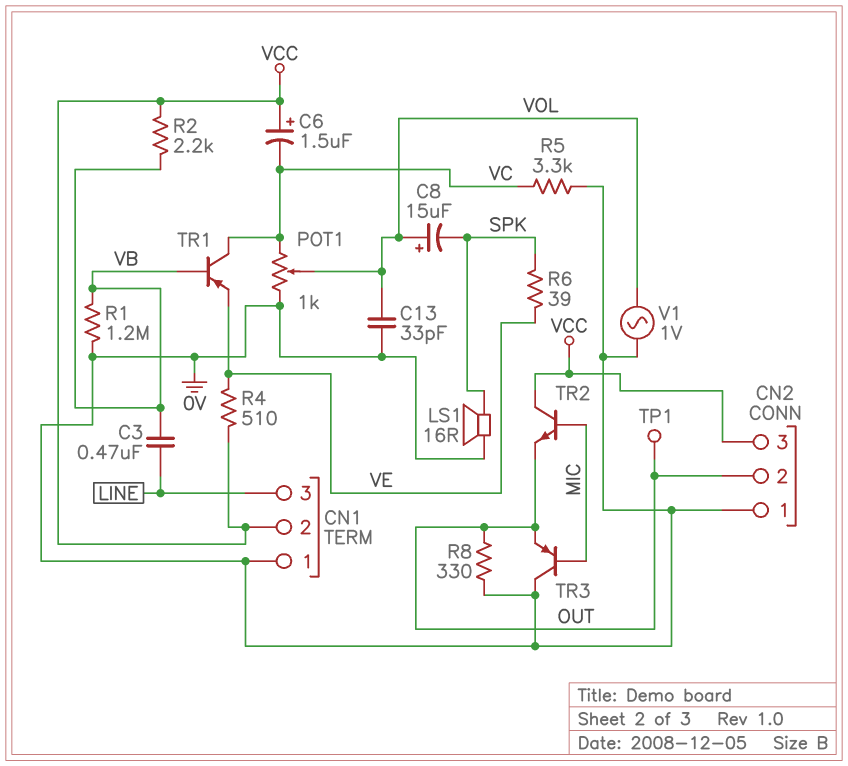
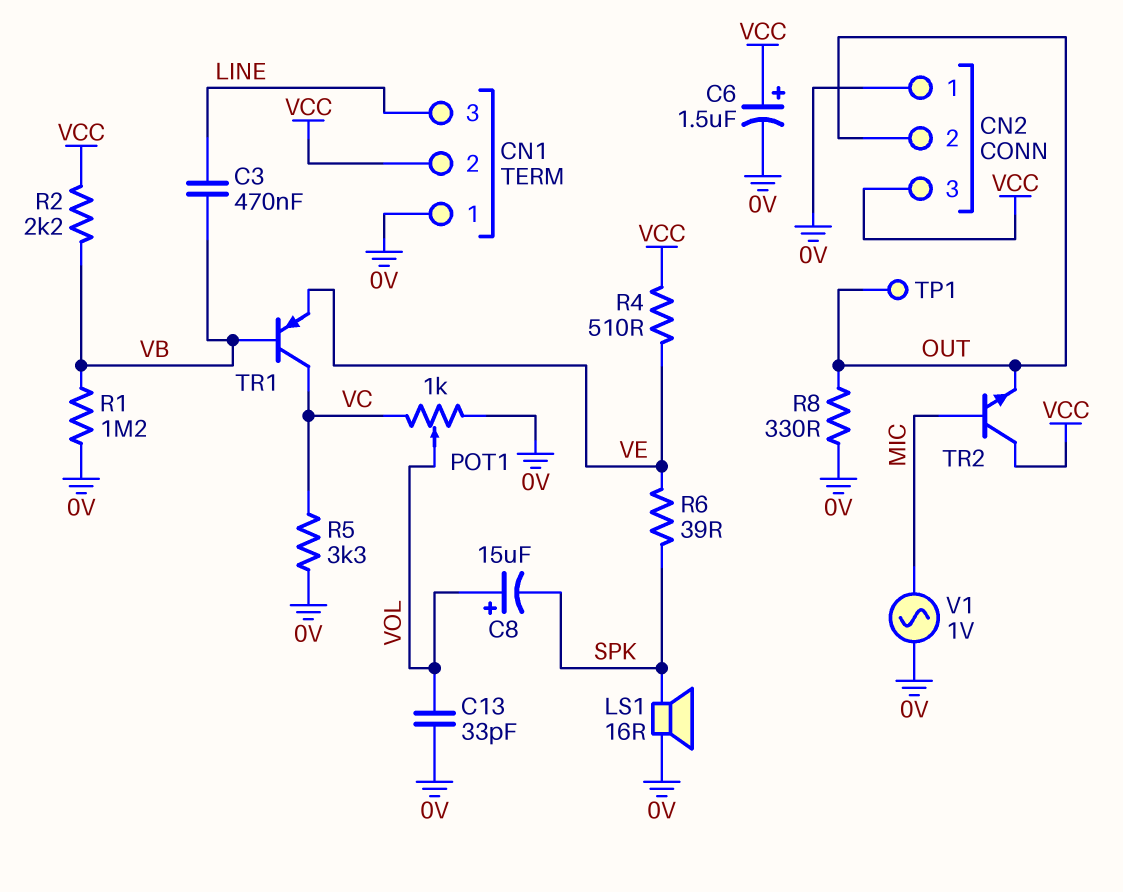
C6: 1.5uF (plus VCC, minus VC) -> 1.5uF (plus VCC, minus 0V)
TR3: PNP (B MIC, C 0V, E OUT) -> none
V1: AC 1V (0V, VOL) -> AC 1V (0V, MIC)

